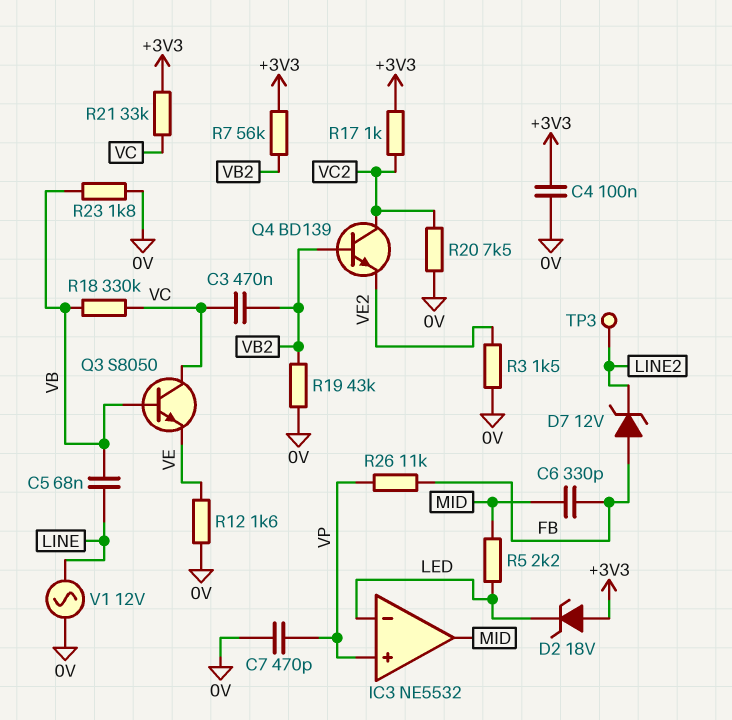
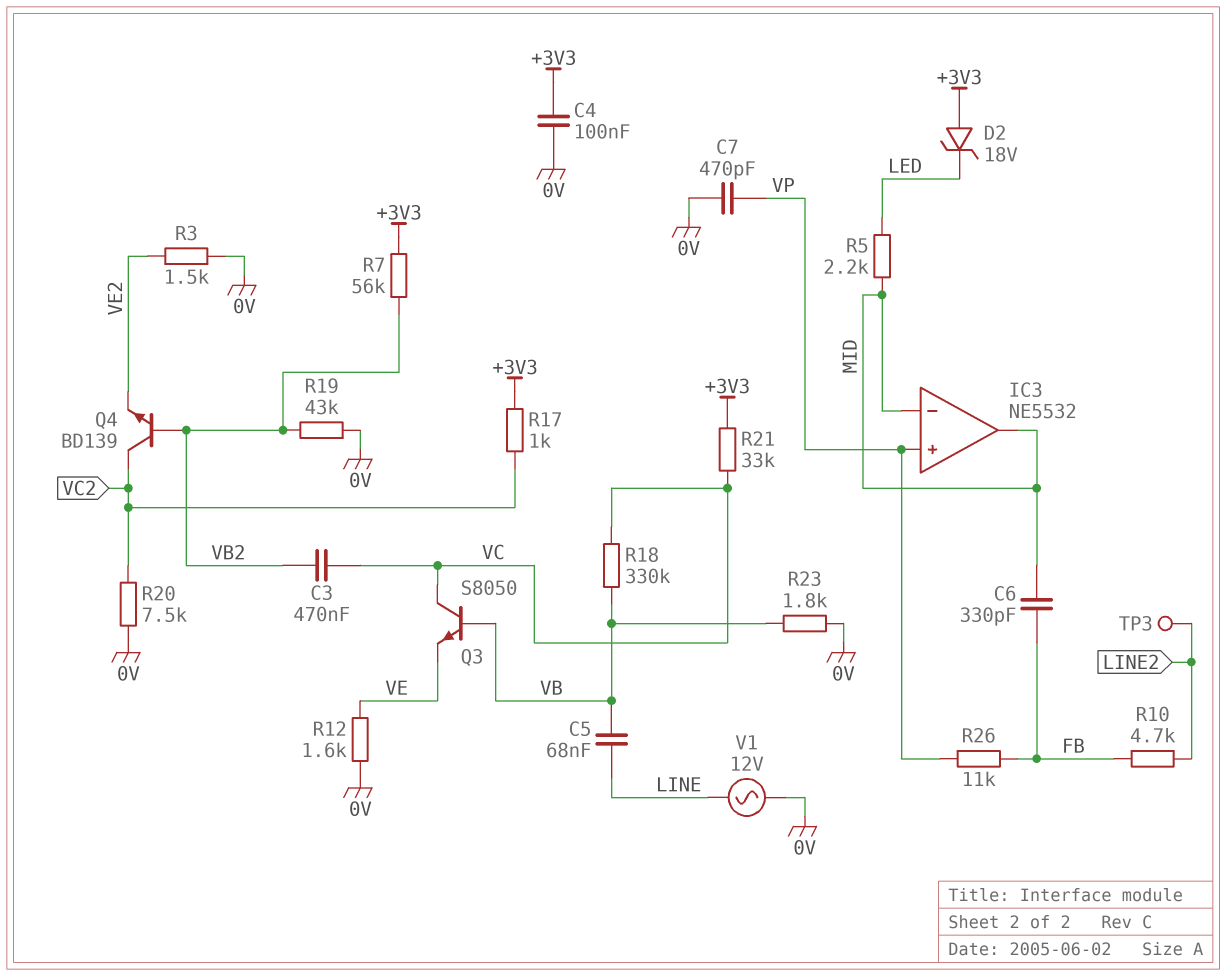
D7: zener 12V (A FB, K LINE2) -> none
IC3 pin in-: LED -> MID
R10: none -> 4.7k (FB, LINE2)

